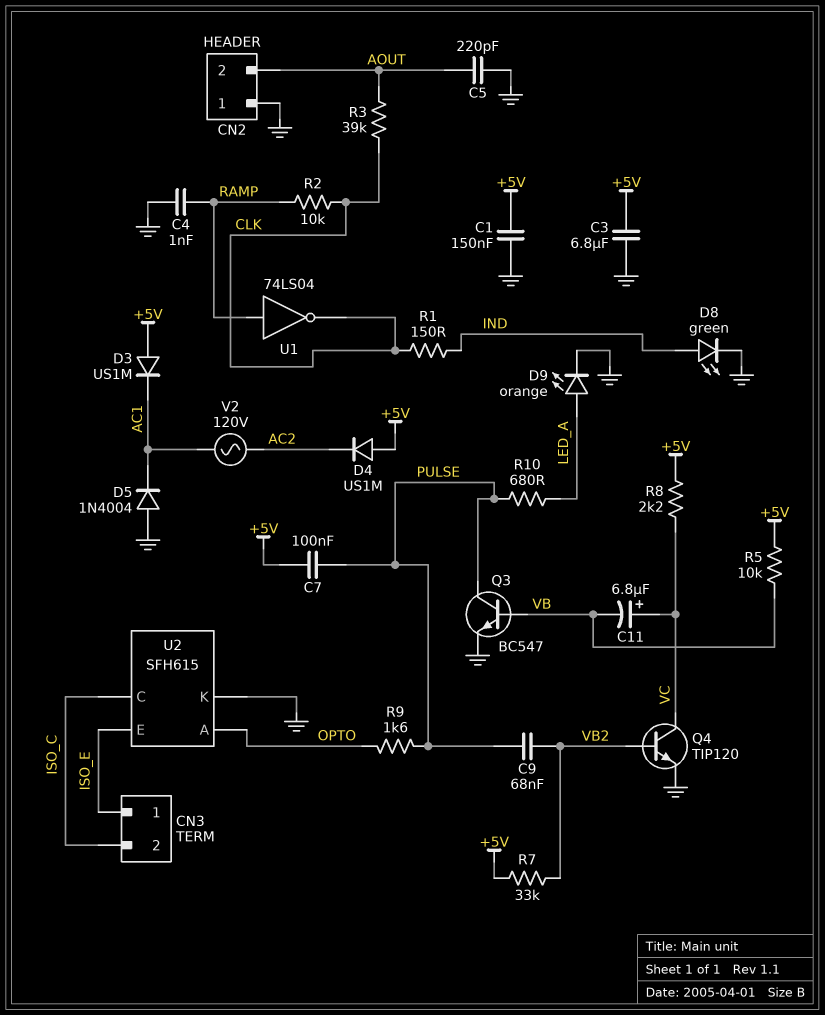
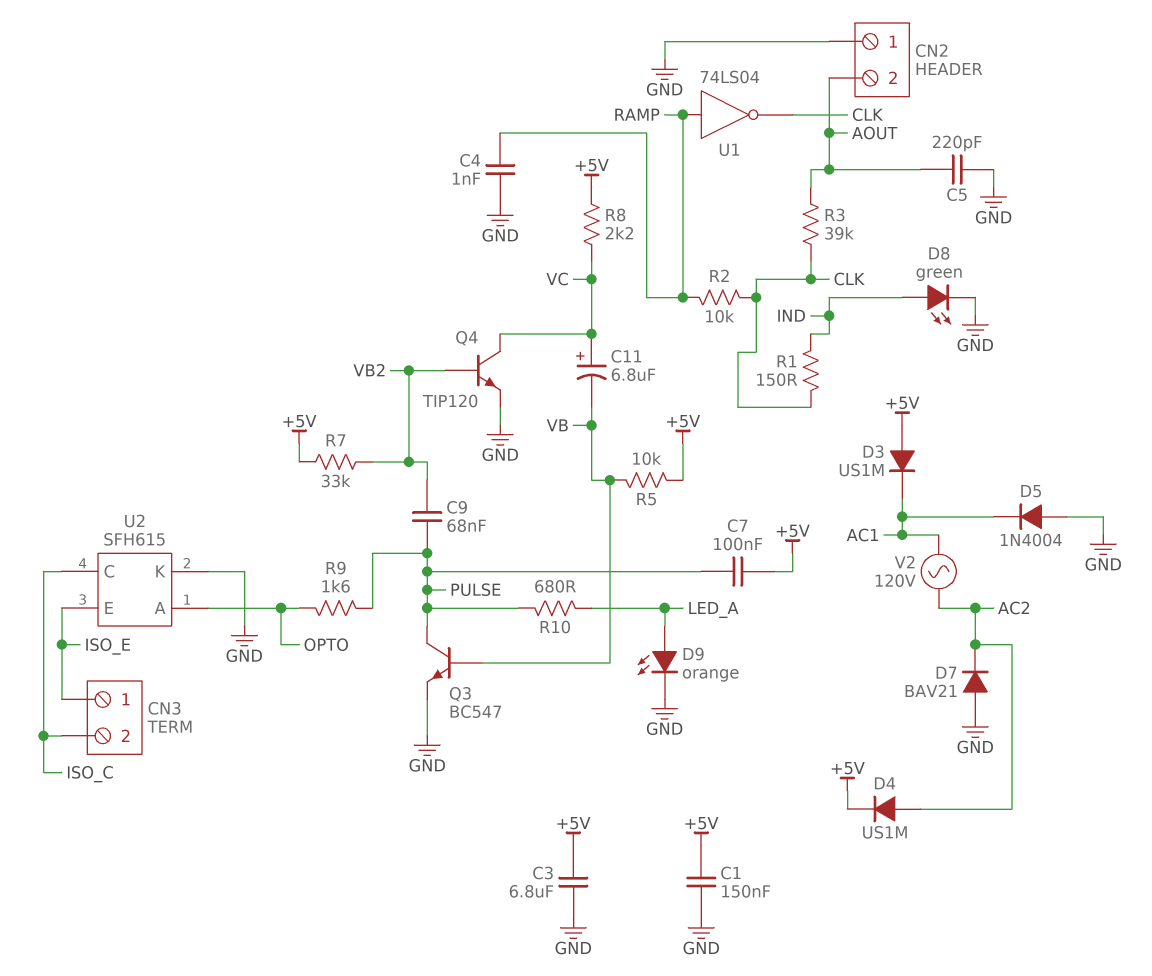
D4: diode US1M (A +5V, K AC2) -> diode US1M (A AC2, K +5V)
D7: none -> diode BAV21 (A GND, K AC2)

